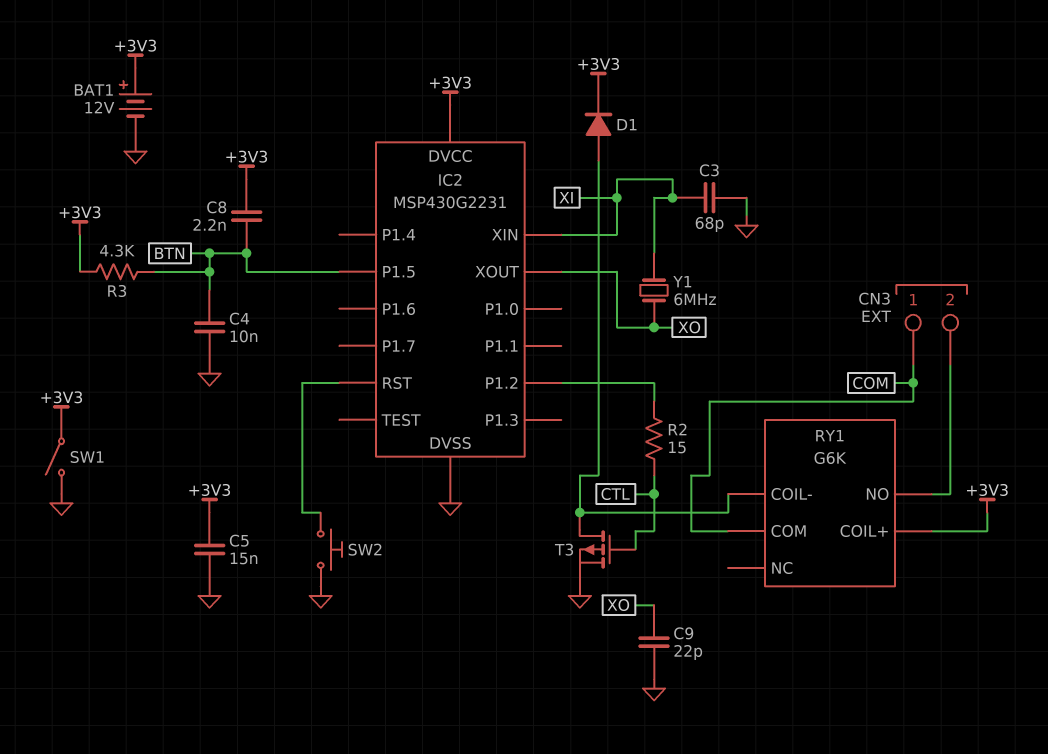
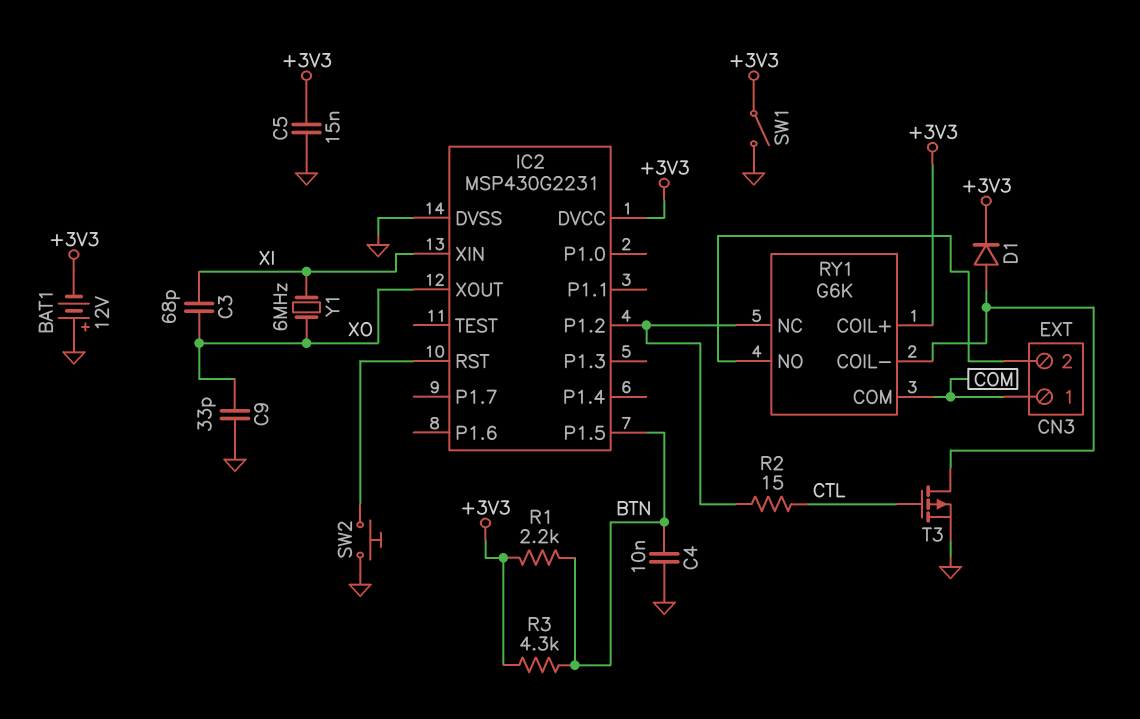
BAT1: 12V (plus +3V3, minus GND) -> 12V (plus GND, minus +3V3)
C3: 68pF (GND, XI) -> 68pF (XI, XO)
C8: 2.2nF (+3V3, BTN) -> none
C9: 22pF (GND, XO) -> 33pF (GND, XO)
R1: none -> 2.2k (+3V3, BTN)
RY1 pin NC: none -> IC2/P1.2

